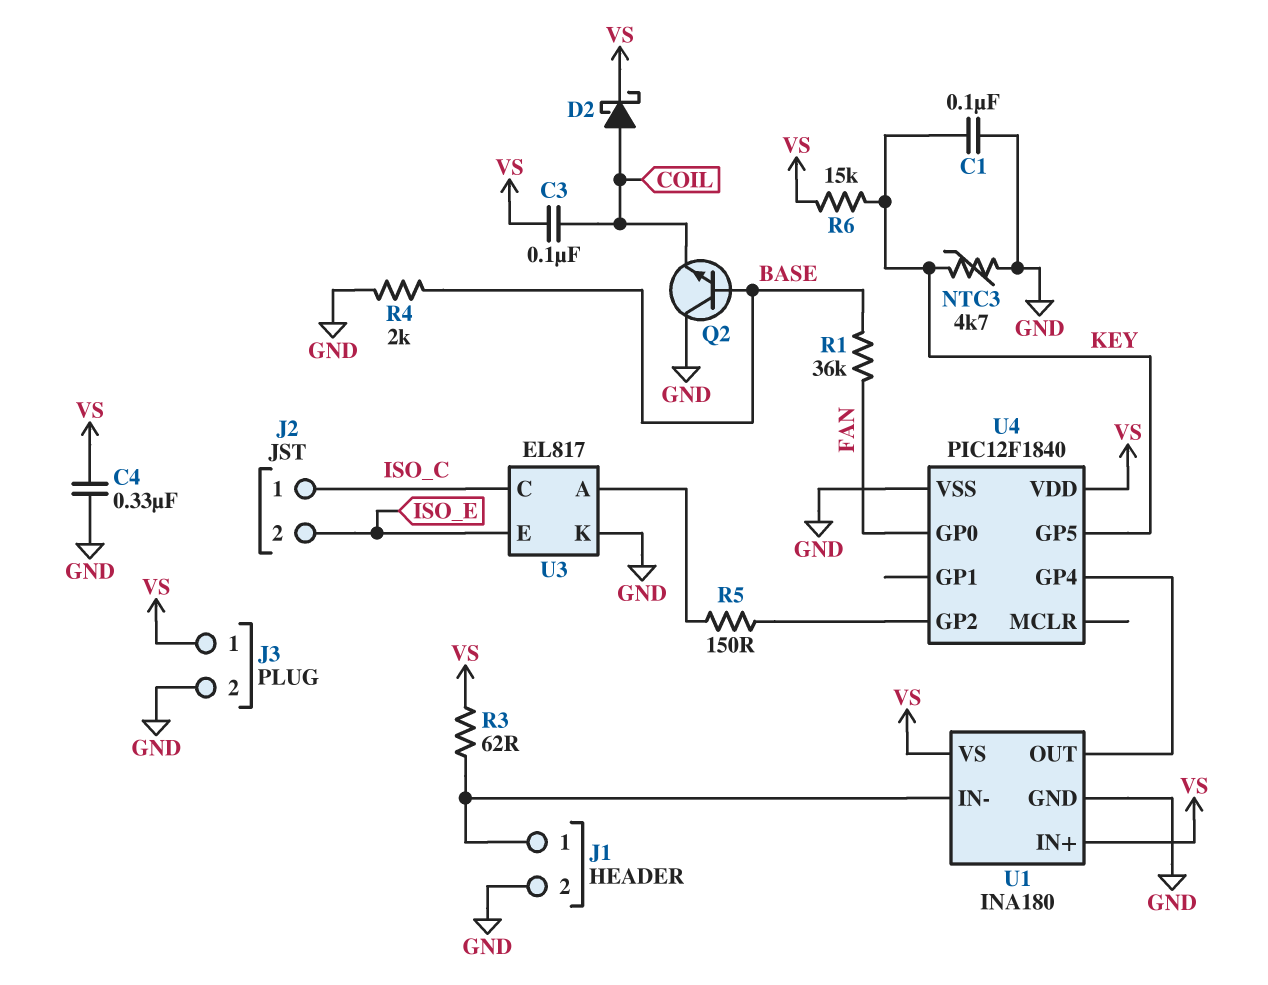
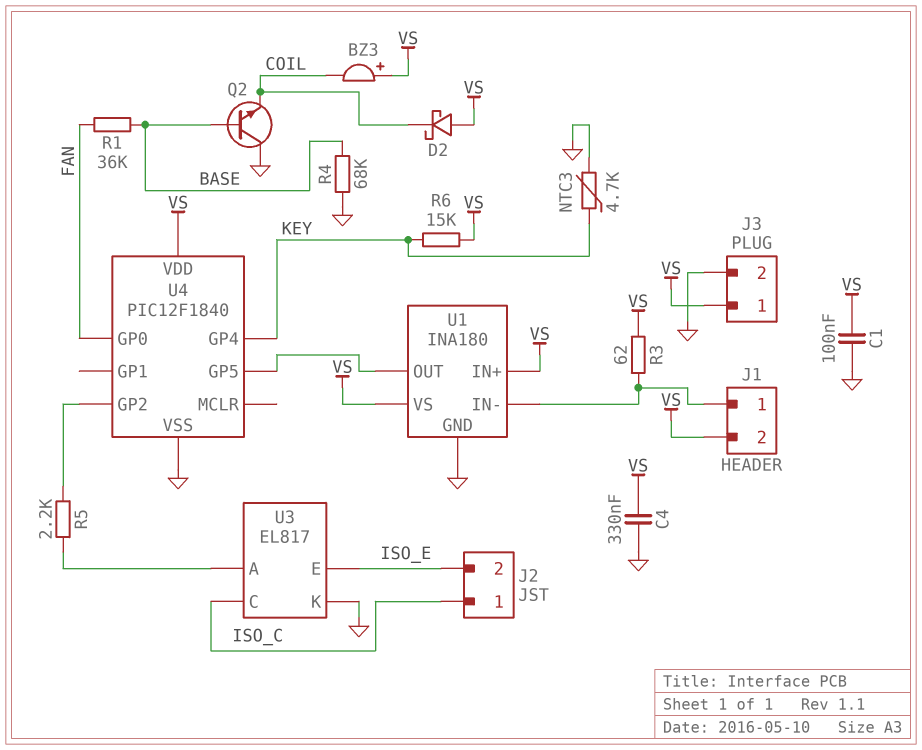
BZ3: none -> buzzer (plus VS, minus COIL)
C1: 100nF (GND, KEY) -> 100nF (GND, VS)
C3: 100nF (COIL, VS) -> none
D2: schottky (A COIL, K VS) -> schottky (A VS, K COIL)
J1 pin 2: GND -> VS
R4: 2k (BASE, GND) -> 68k (BASE, GND)
R5: 150 (U3/A, U4/GP2) -> 2.2k (U3/A, U4/GP2)
U4 pin GP4: U1/OUT -> KEY
U4 pin GP5: KEY -> U1/OUT

